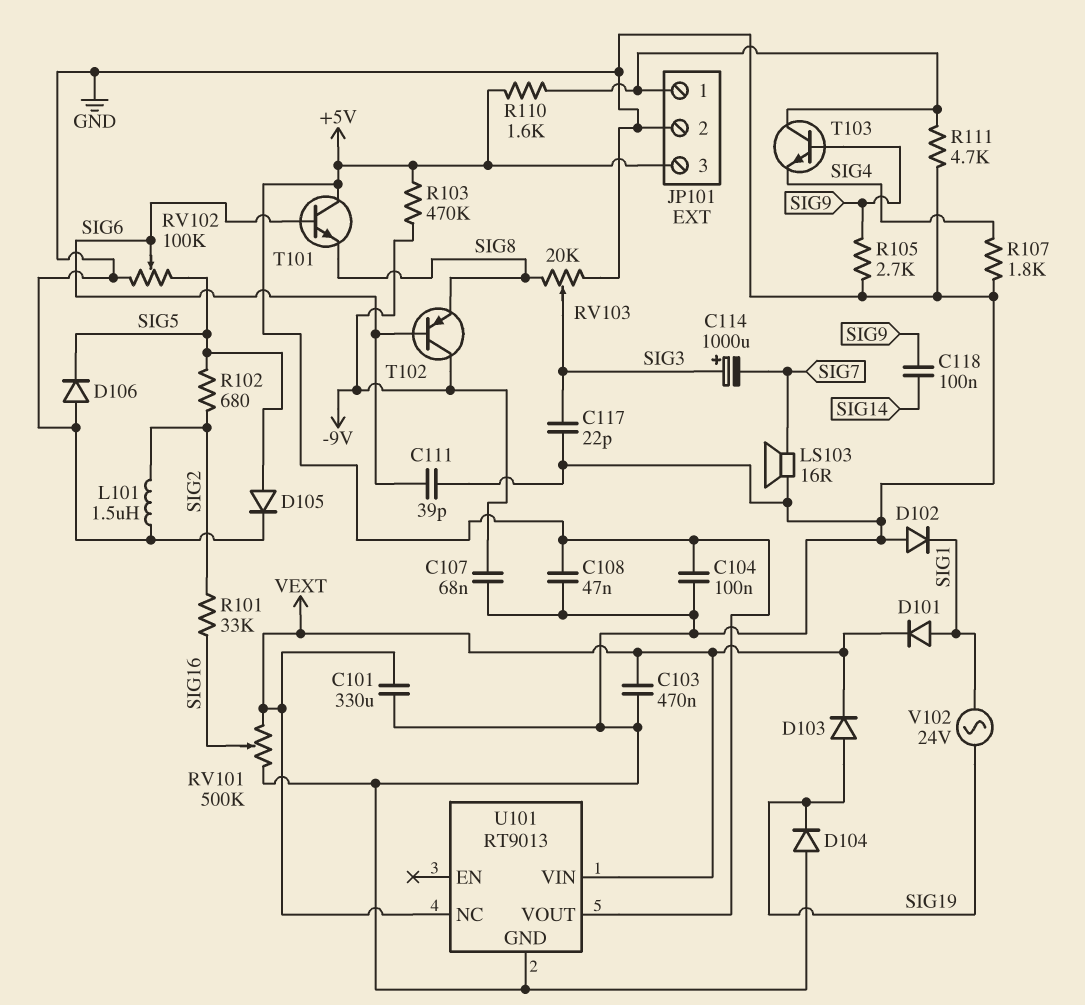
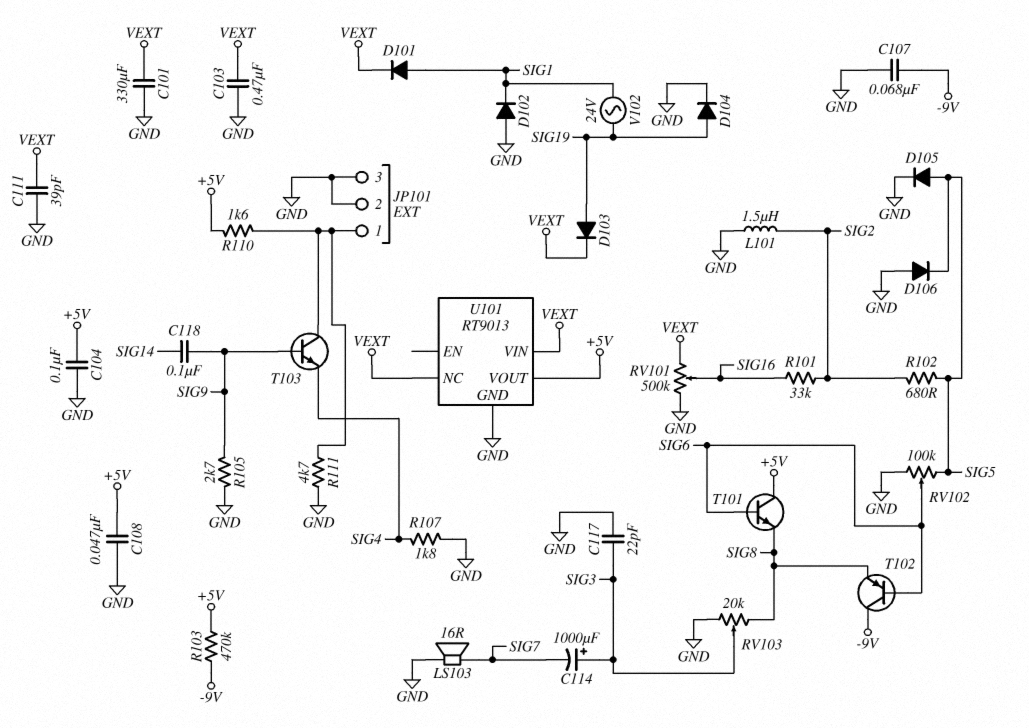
C111: 39pF (GND, SIG6) -> 39pF (GND, VEXT)
D104: diode (A GND, K SIG19) -> diode (A SIG19, K GND)
JP101 pin 3: +5V -> GND

